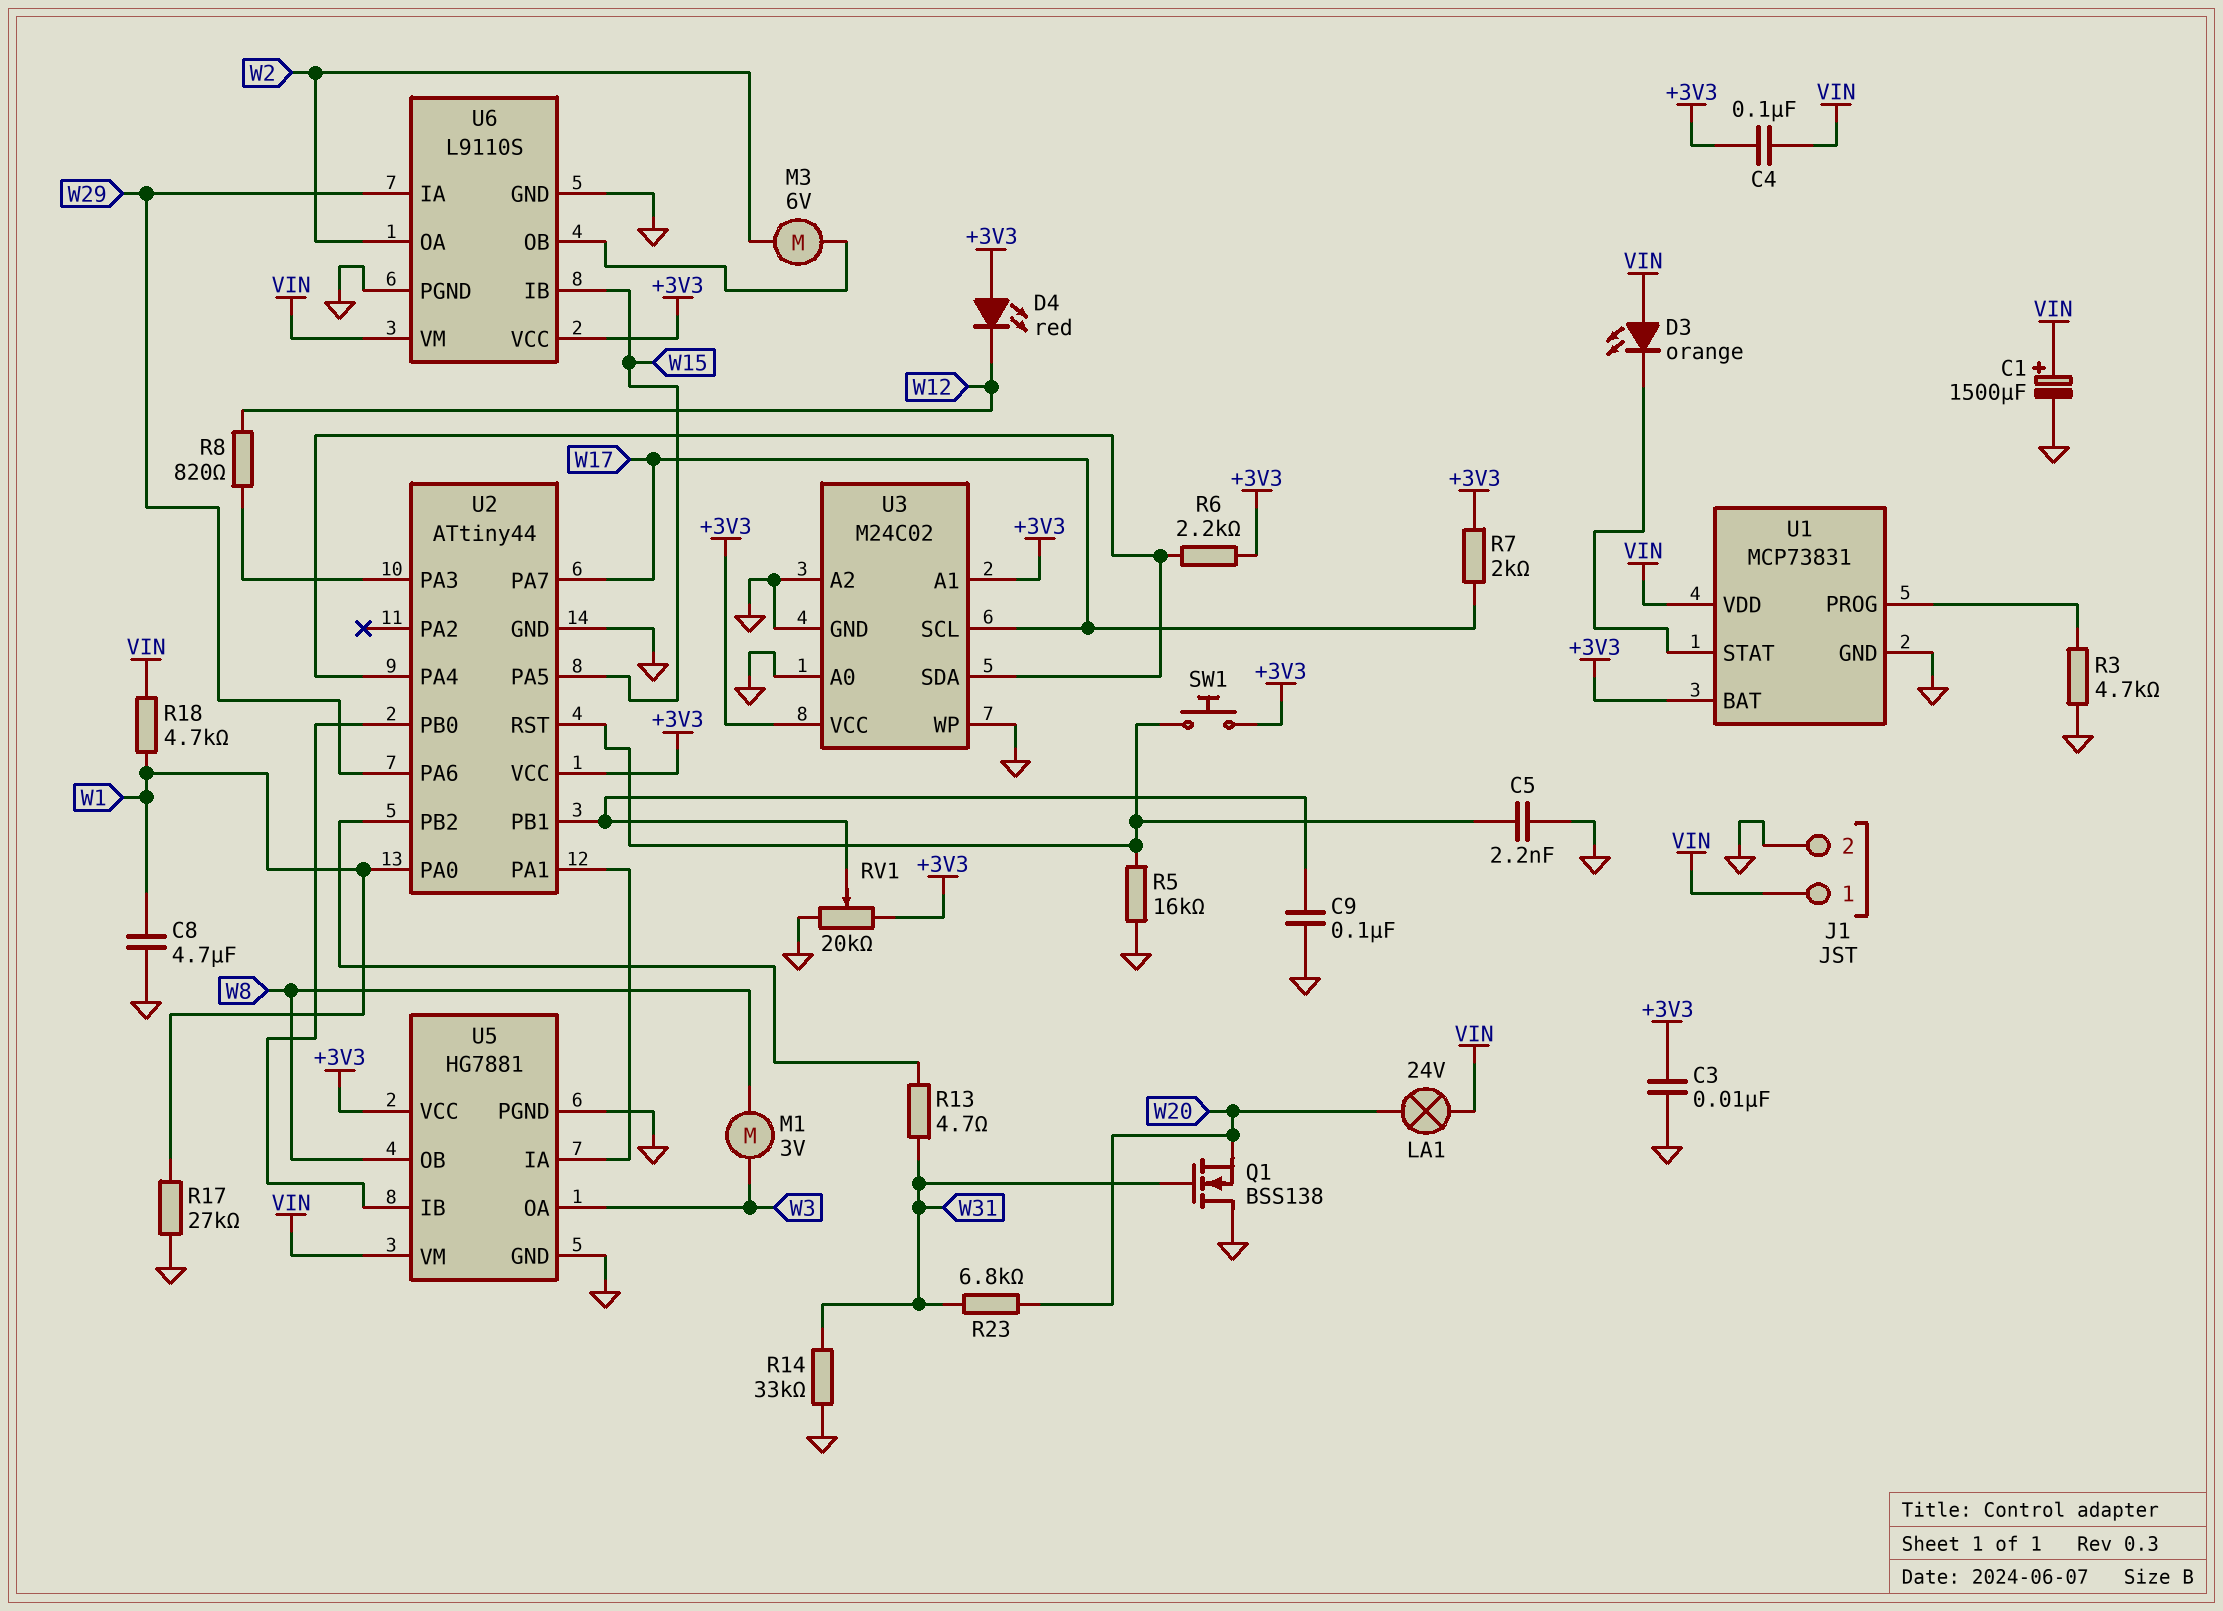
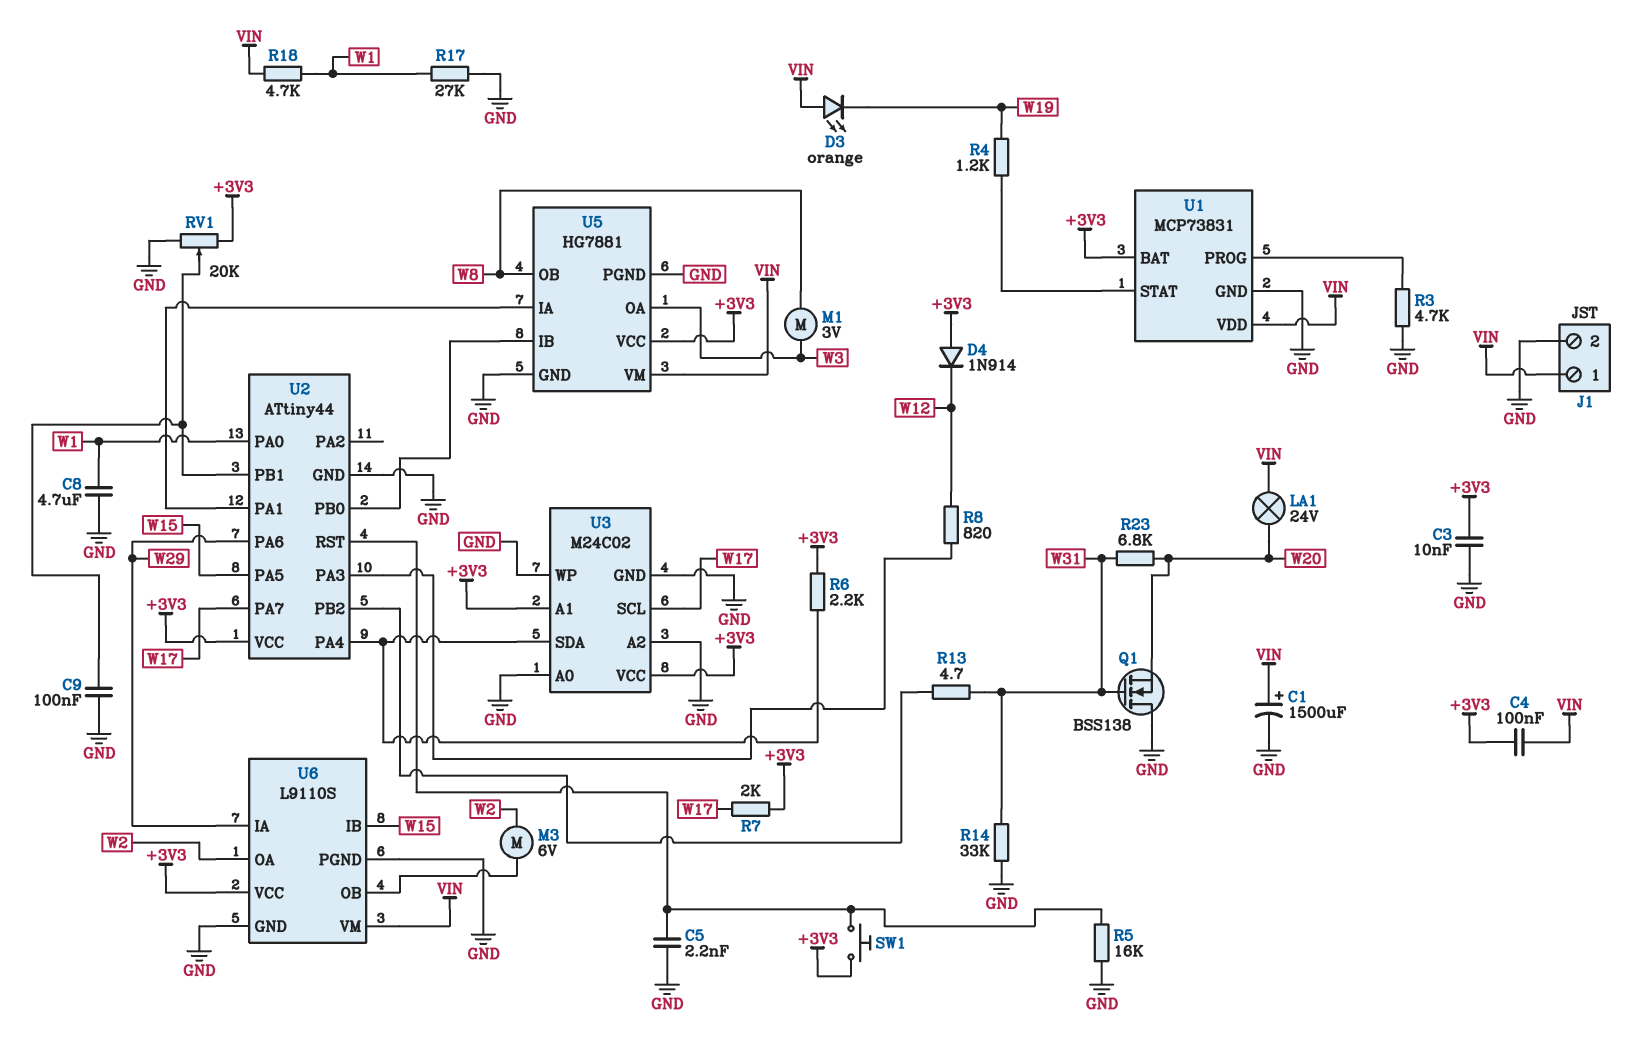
D3: LED orange (A VIN, K U1/STAT) -> LED orange (A VIN, K W19)
D4: LED red (A +3V3, K W12) -> diode 1N914 (A +3V3, K W12)
R4: none -> 1.2k (U1/STAT, W19)

